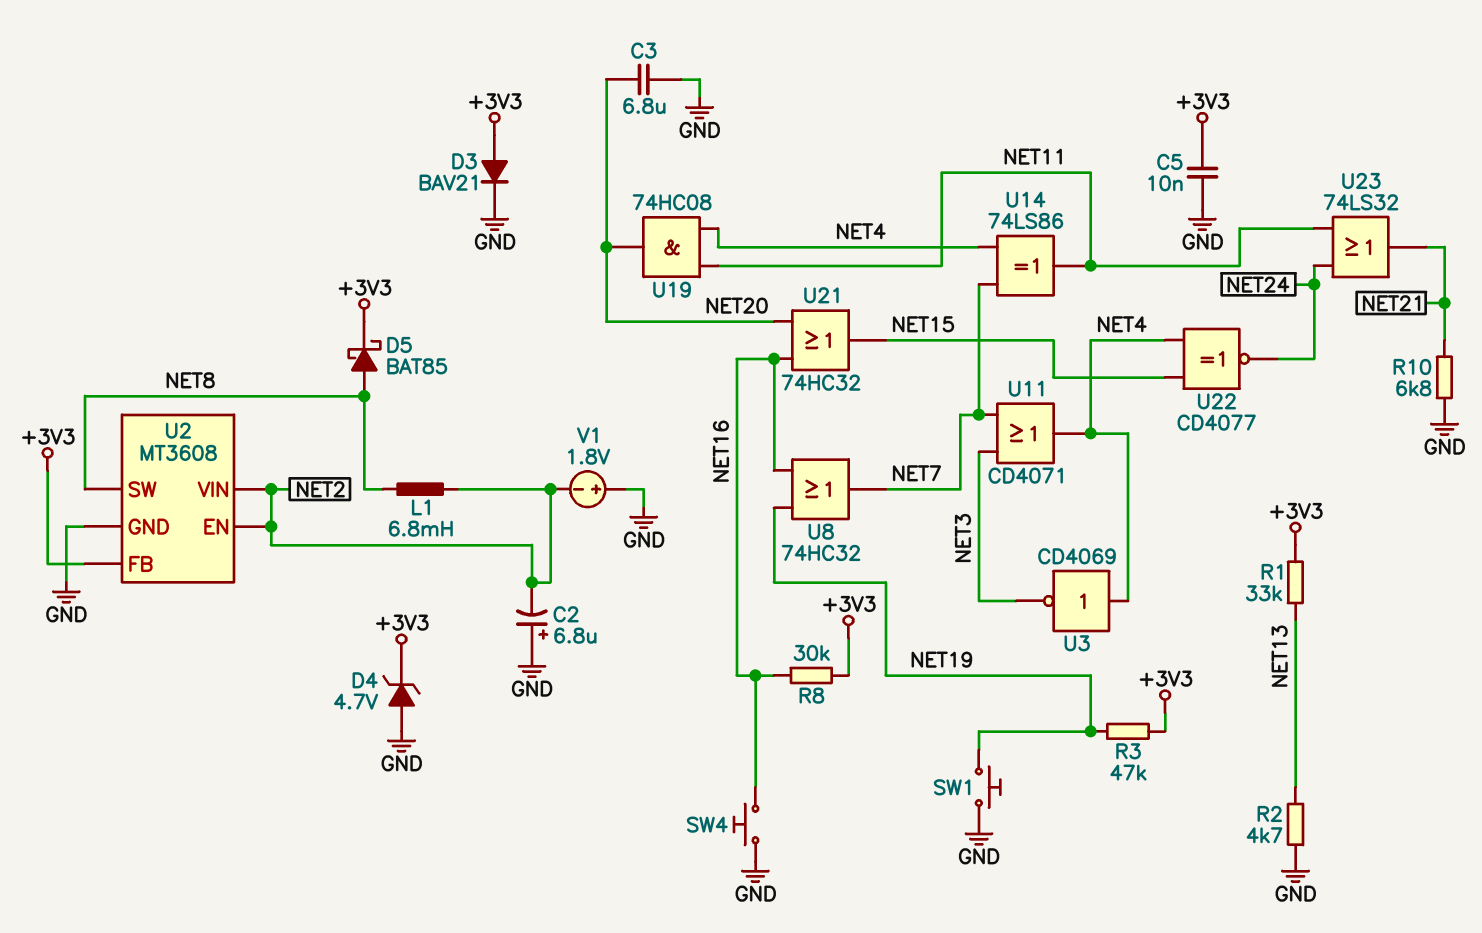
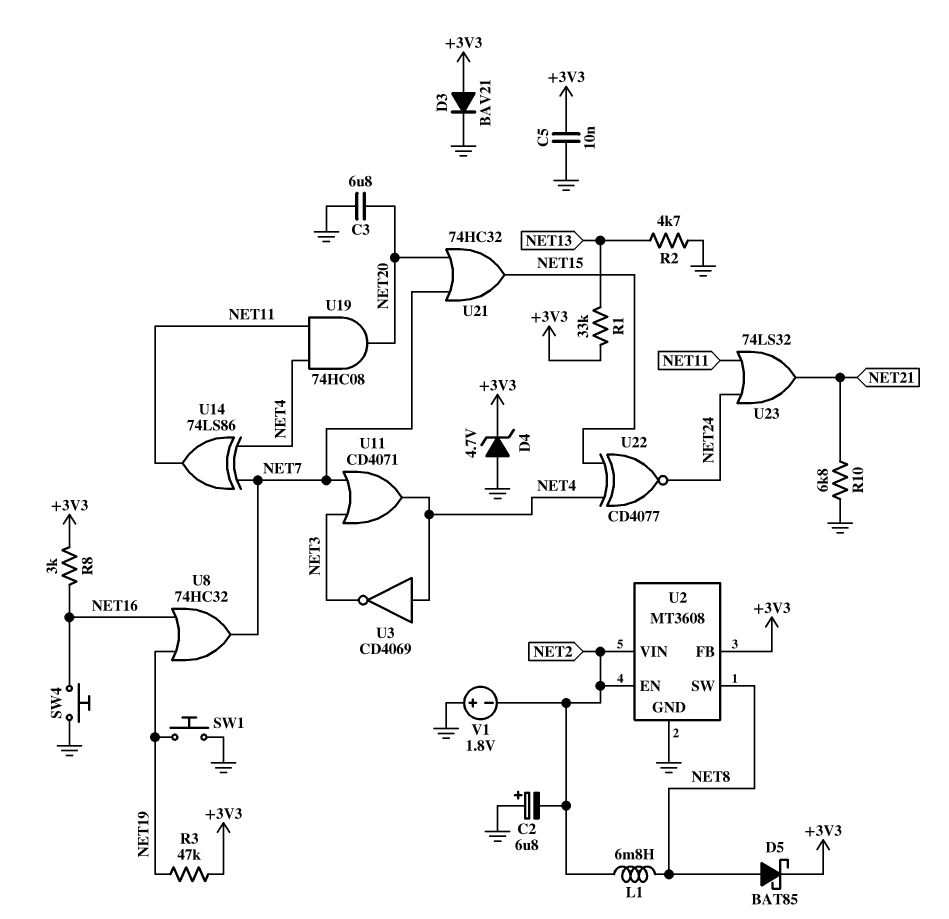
R8: 30k (+3V3, NET16) -> 3k (+3V3, NET16)
U21: OR 74HC32 (in NET16, in NET20, out NET15) -> OR 74HC32 (in NET7, in NET20, out NET15)

